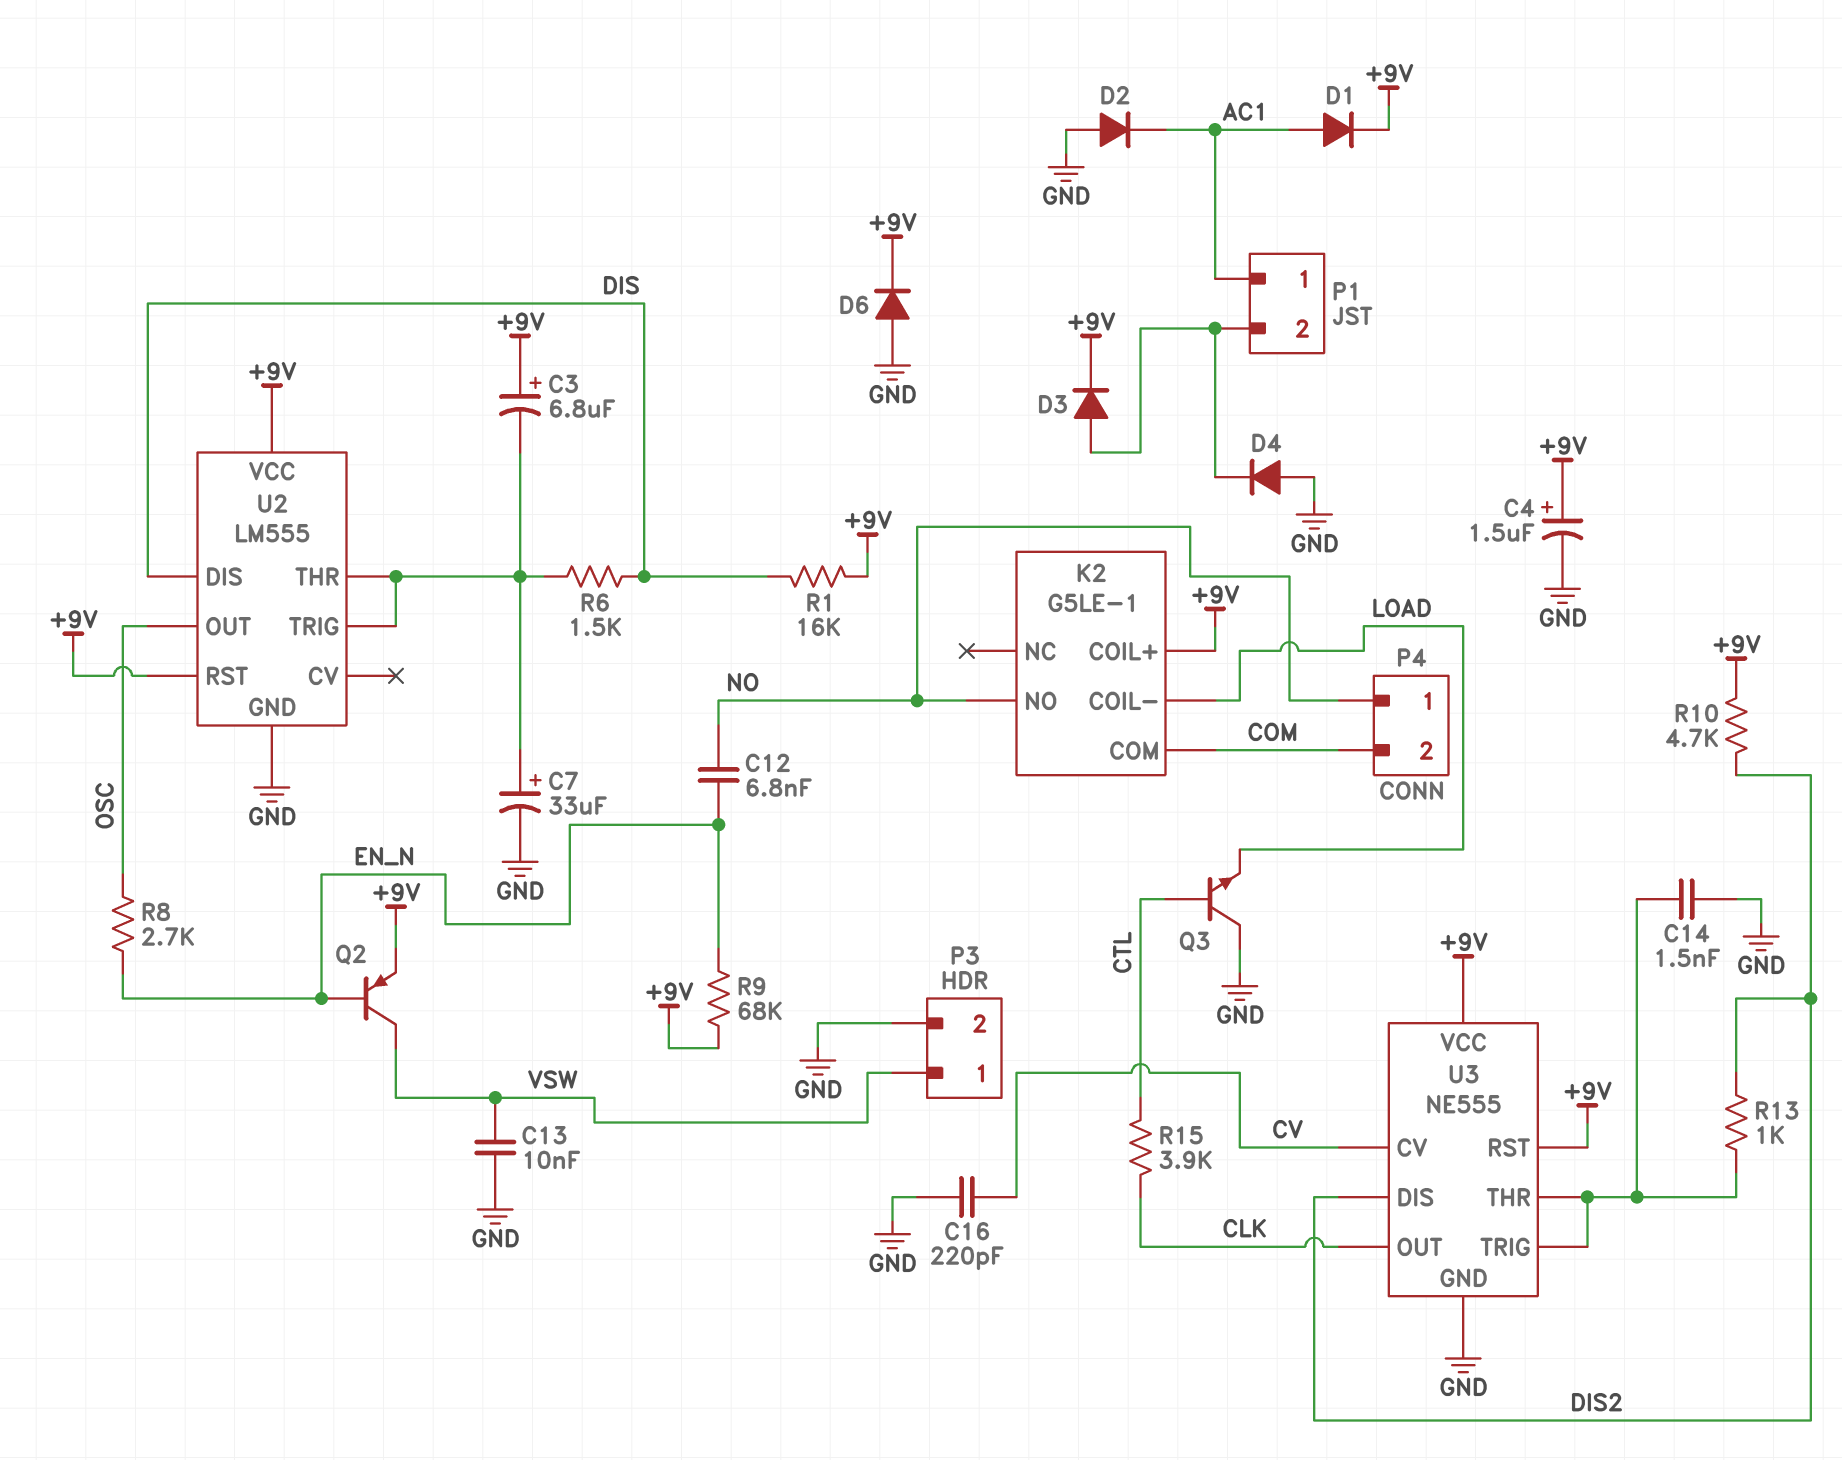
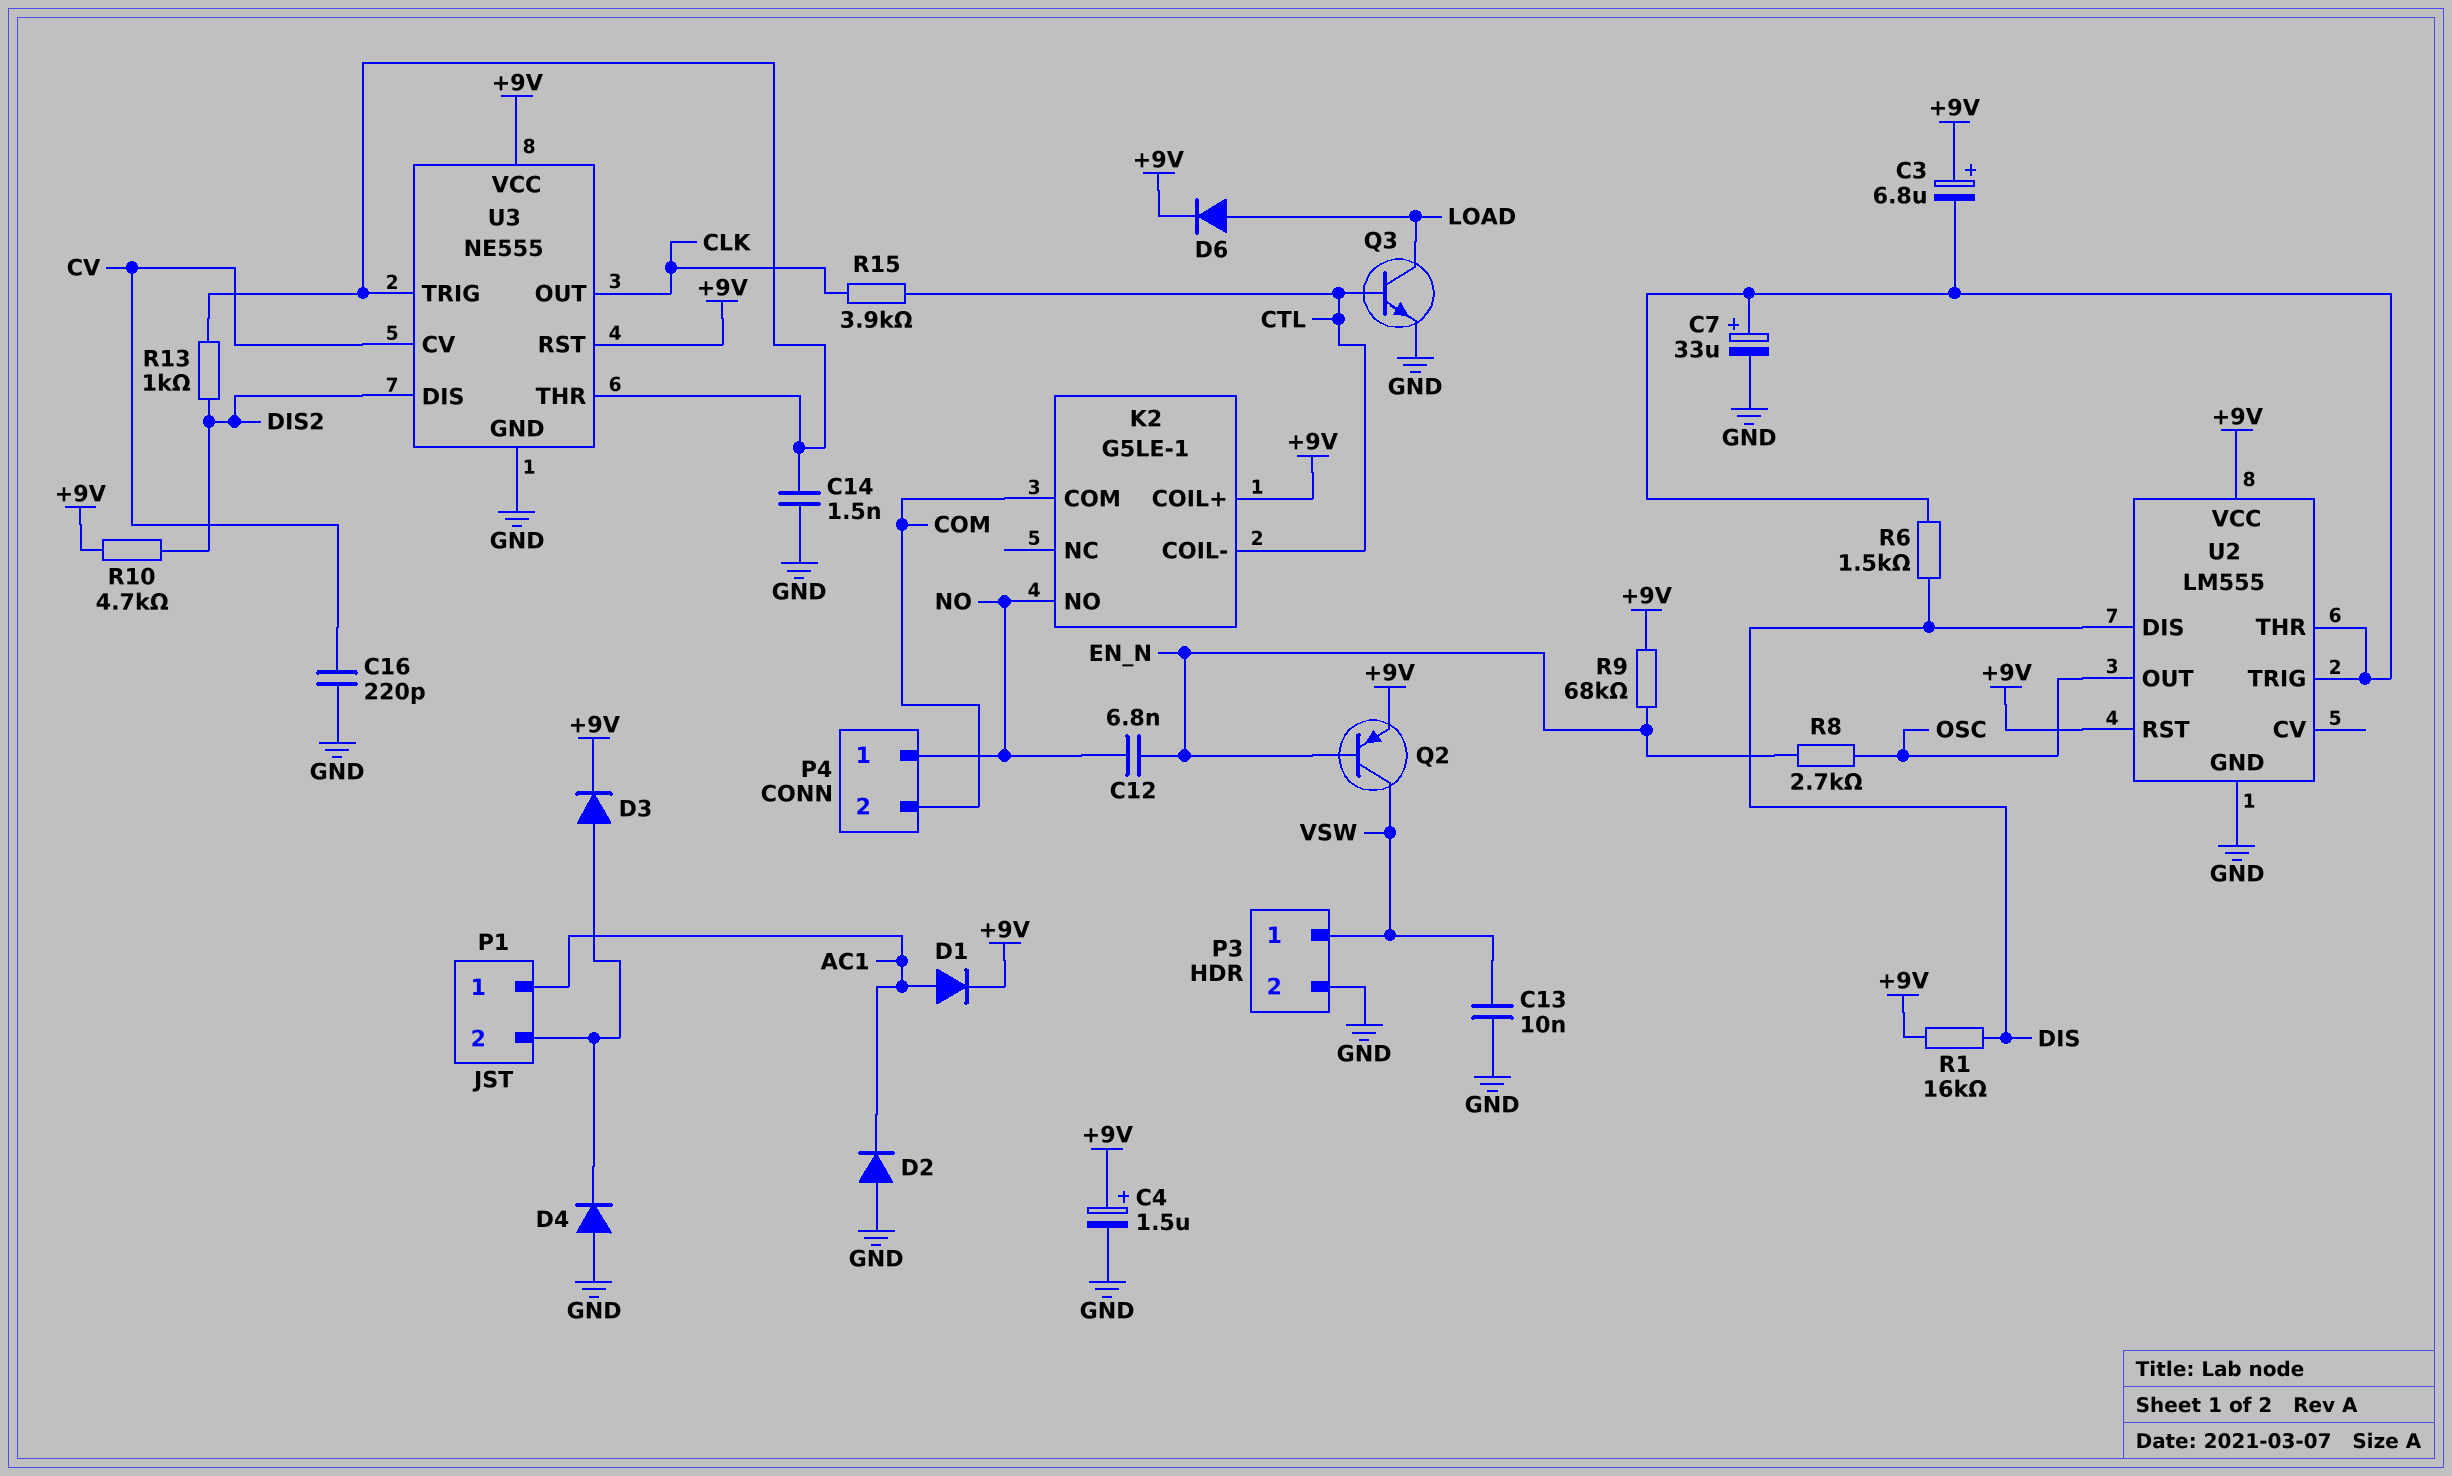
D6: diode (A GND, K +9V) -> diode (A LOAD, K +9V)
K2 pin COIL-: LOAD -> CTL
Q3: NPN (B CTL, C GND, E LOAD) -> NPN (B CTL, C LOAD, E GND)

